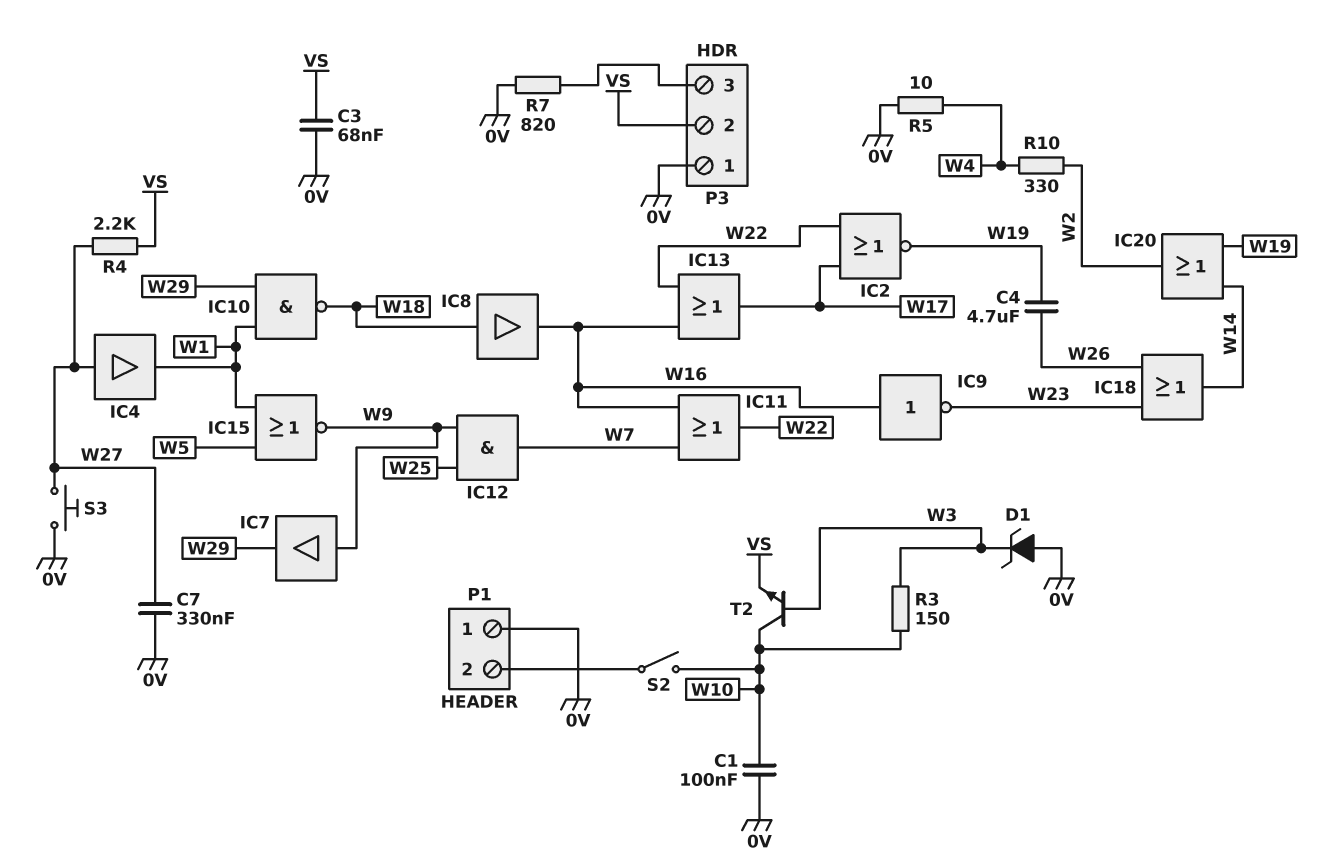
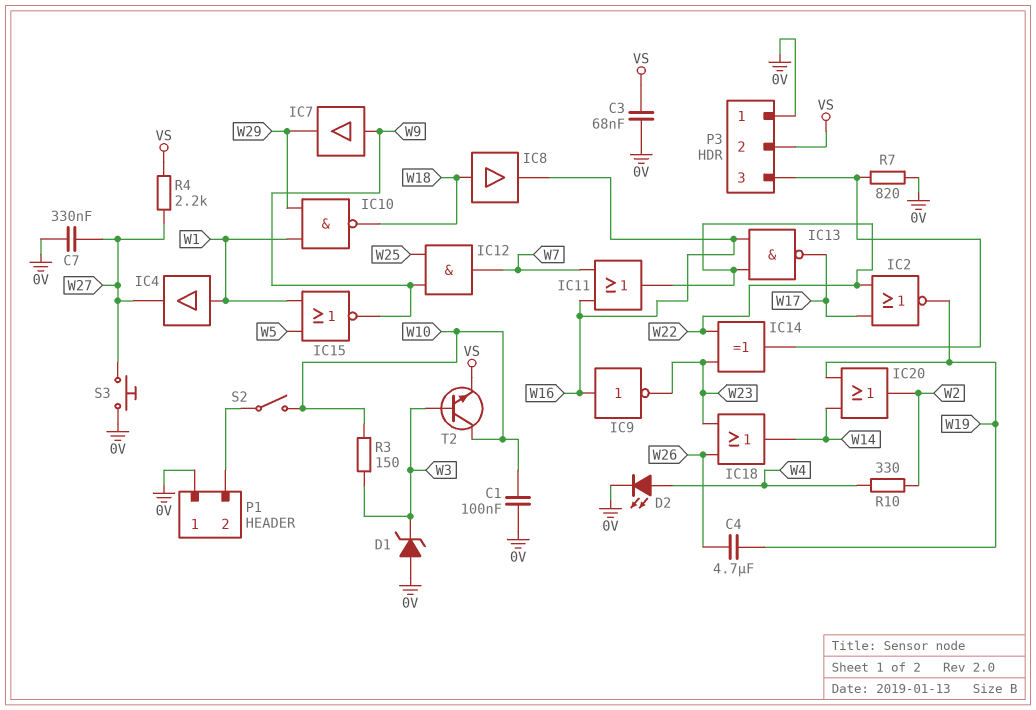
D2: none -> LED (A W4, K 0V)
IC4: buffer (in W27, out W1) -> buffer (in W1, out W27)
IC13: OR (in W16, in W22, out W17) -> NAND (in W16, in W22, out W17)
IC14: none -> XOR (in W22, in W23, out P3/3)
R5: 10 (0V, W4) -> none

